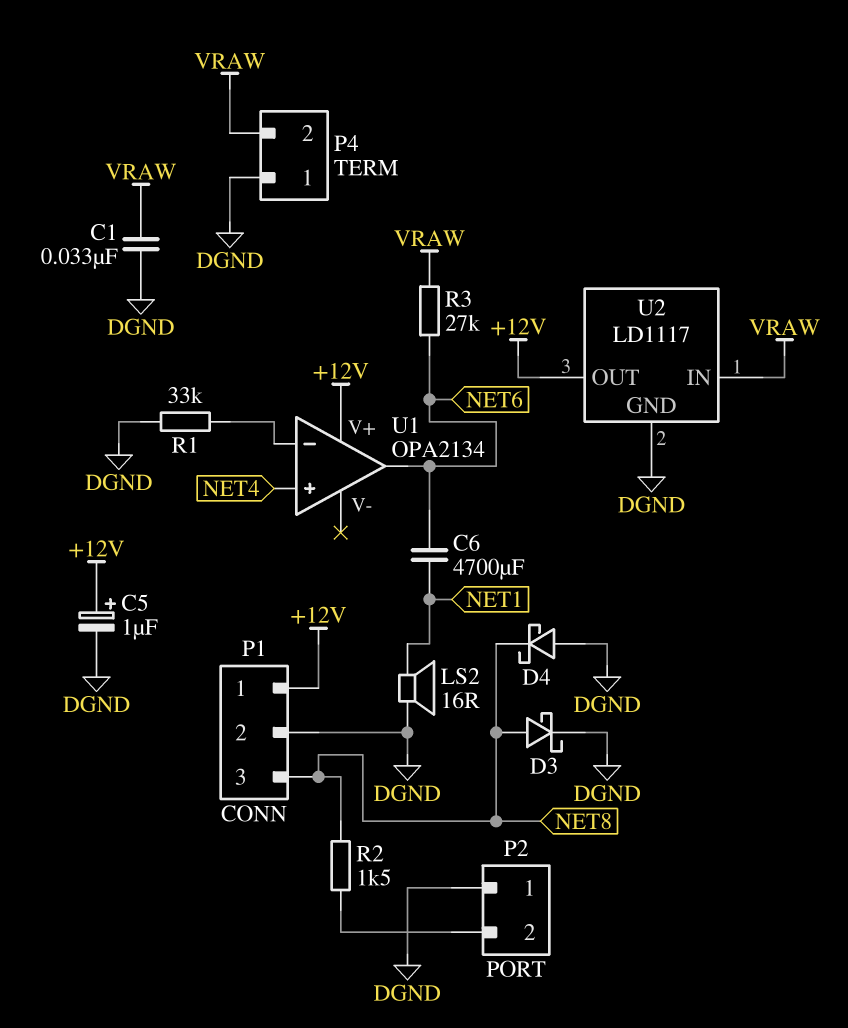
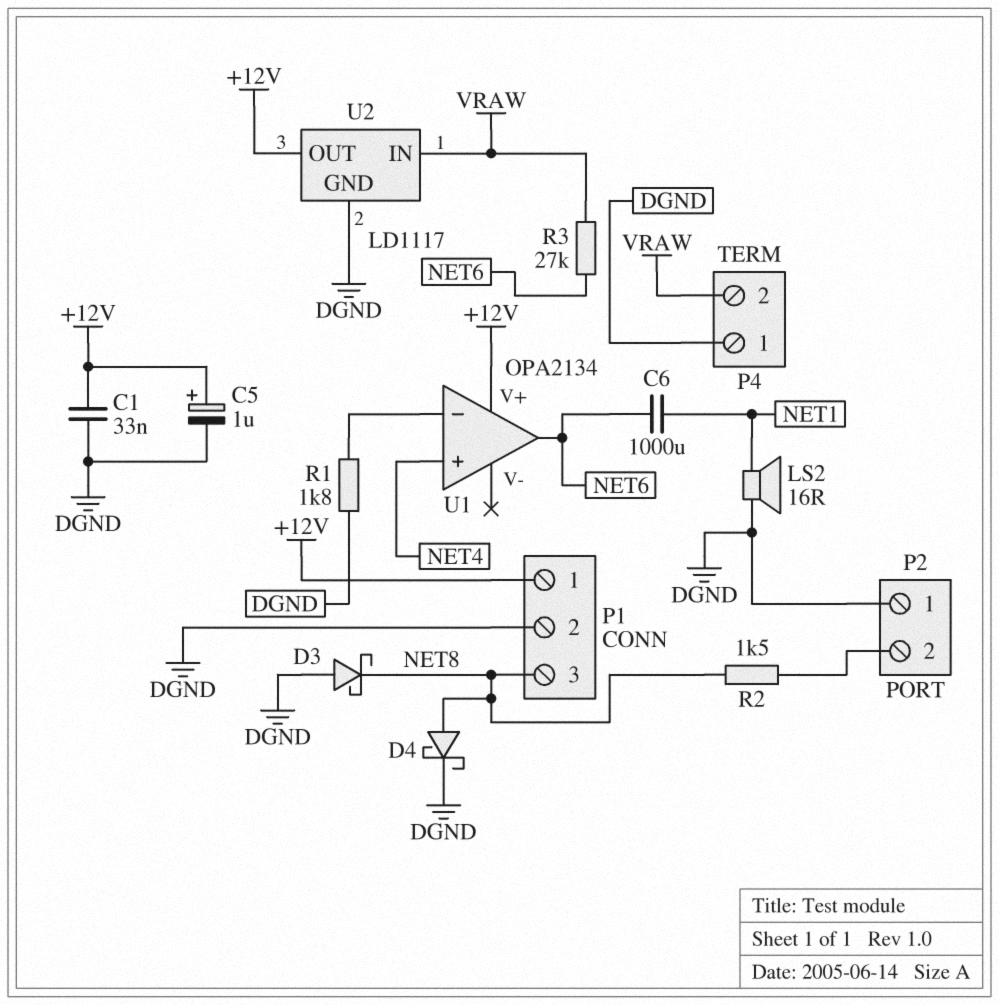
C1: 33nF (DGND, VRAW) -> 33nF (+12V, DGND)
C6: 4700uF (NET1, NET6) -> 1000uF (NET1, NET6)
D3: schottky (A NET8, K DGND) -> schottky (A DGND, K NET8)
D4: schottky (A DGND, K NET8) -> schottky (A NET8, K DGND)
R1: 33k (DGND, U1/in-) -> 1.8k (DGND, U1/in-)

